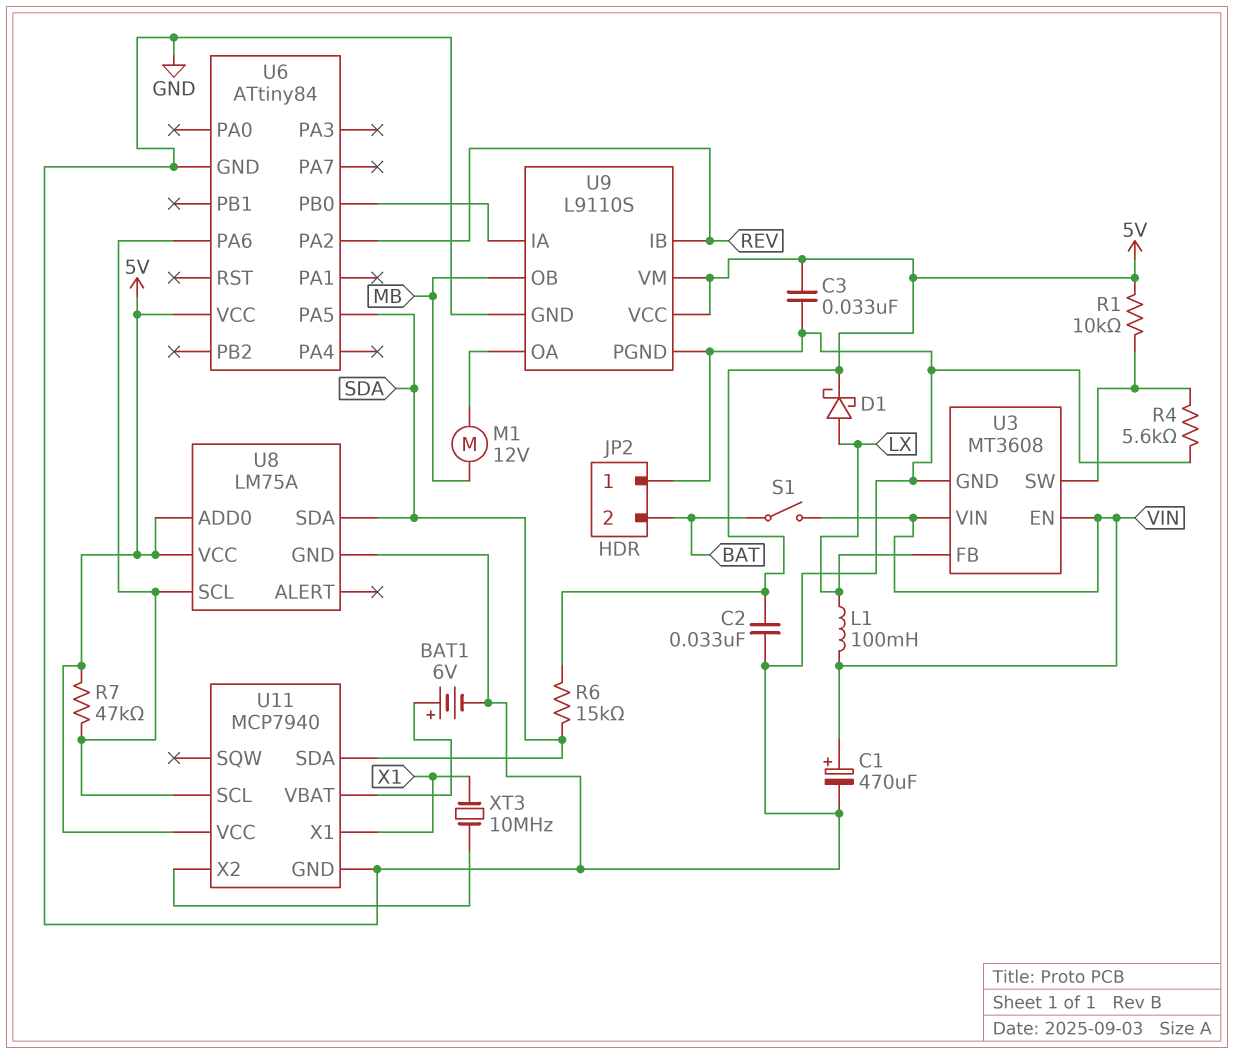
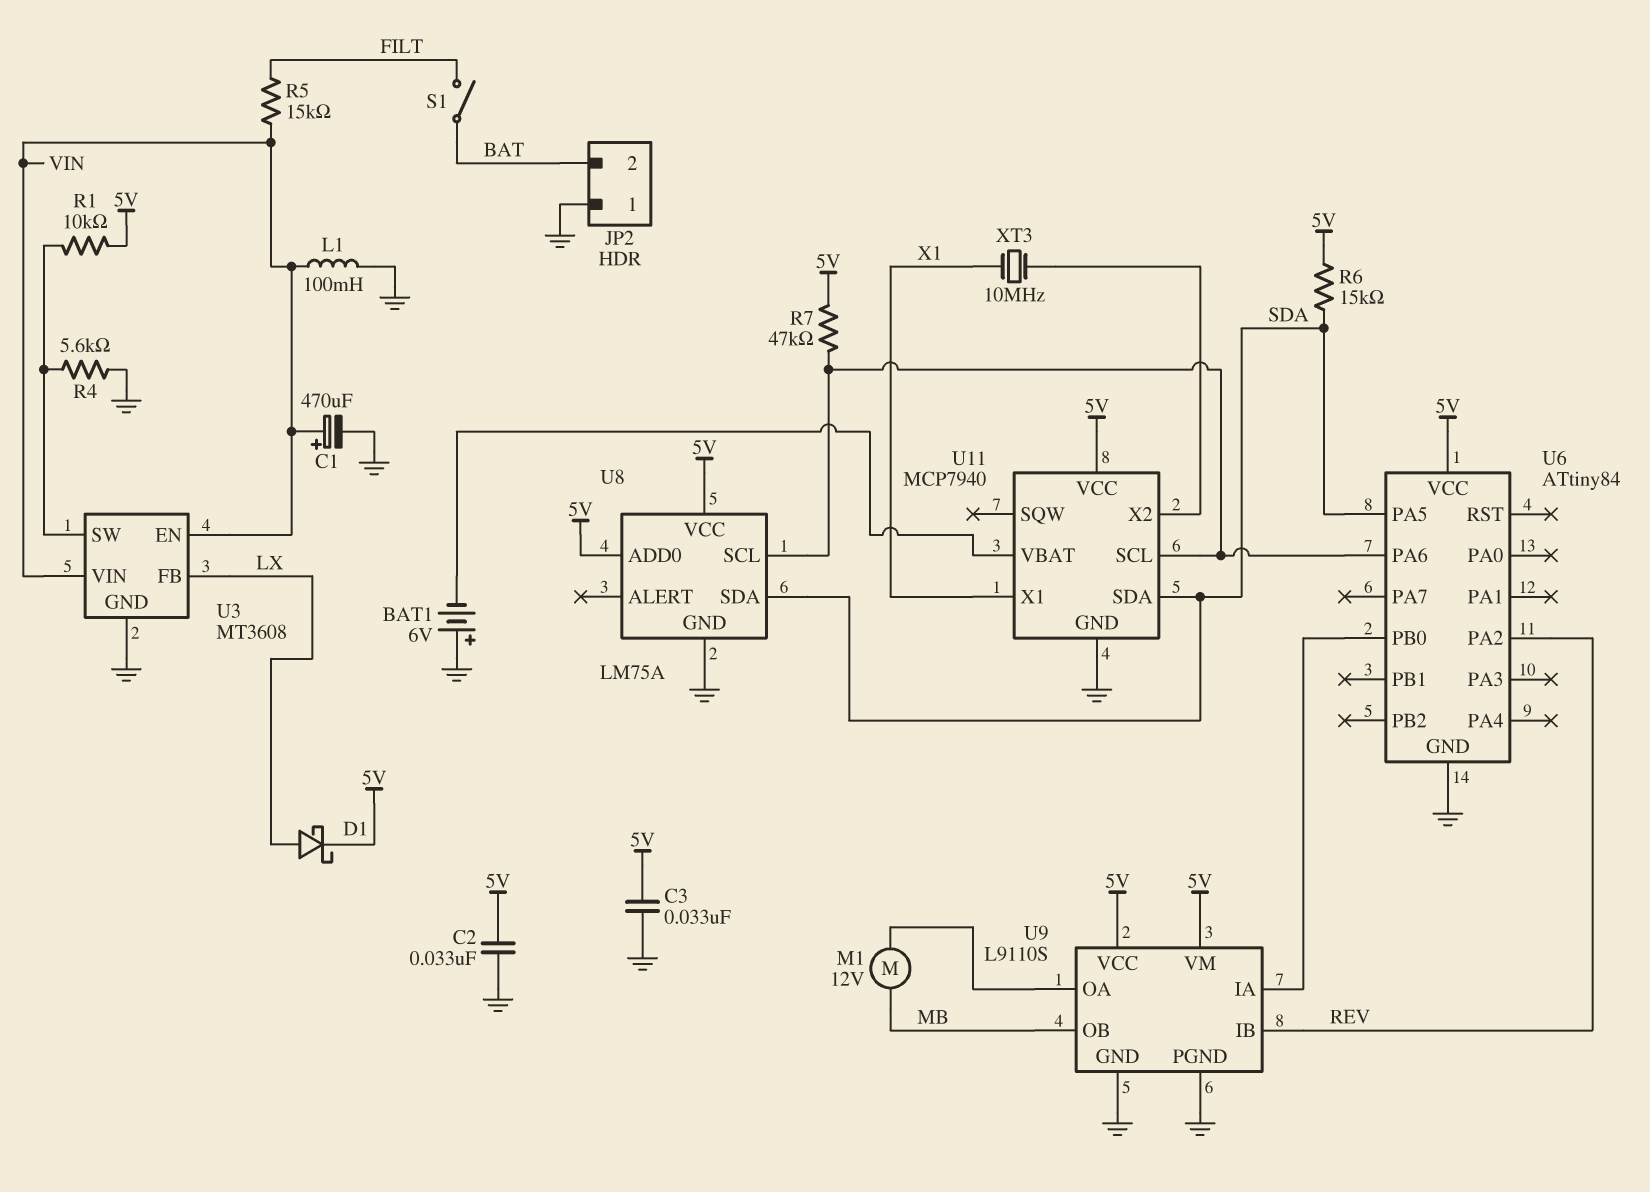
BAT1: 6V (plus U11/VBAT, minus GND) -> 6V (plus GND, minus U11/VBAT)
L1: 100mH (LX, VIN) -> 100mH (GND, VIN)
R5: none -> 15k (FILT, VIN)
S1: switch (BAT, VIN) -> switch (BAT, FILT)

